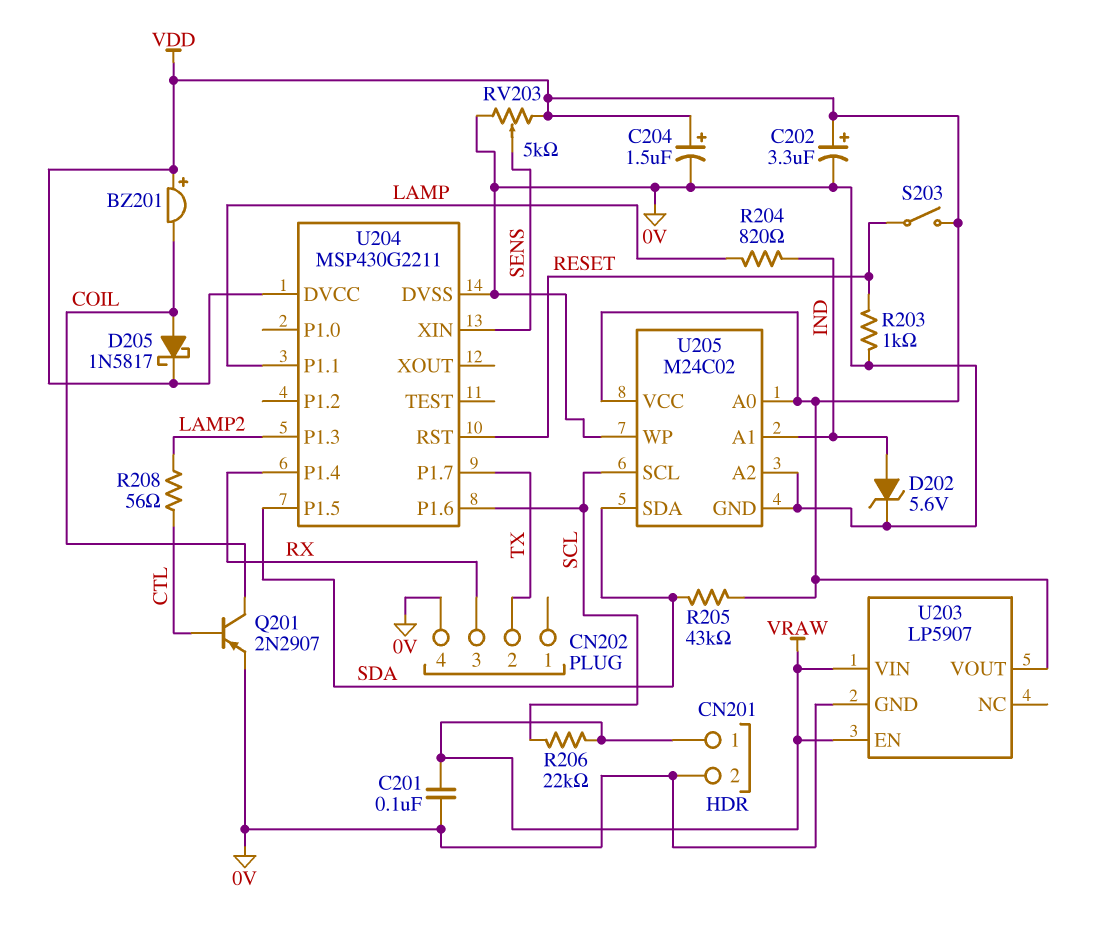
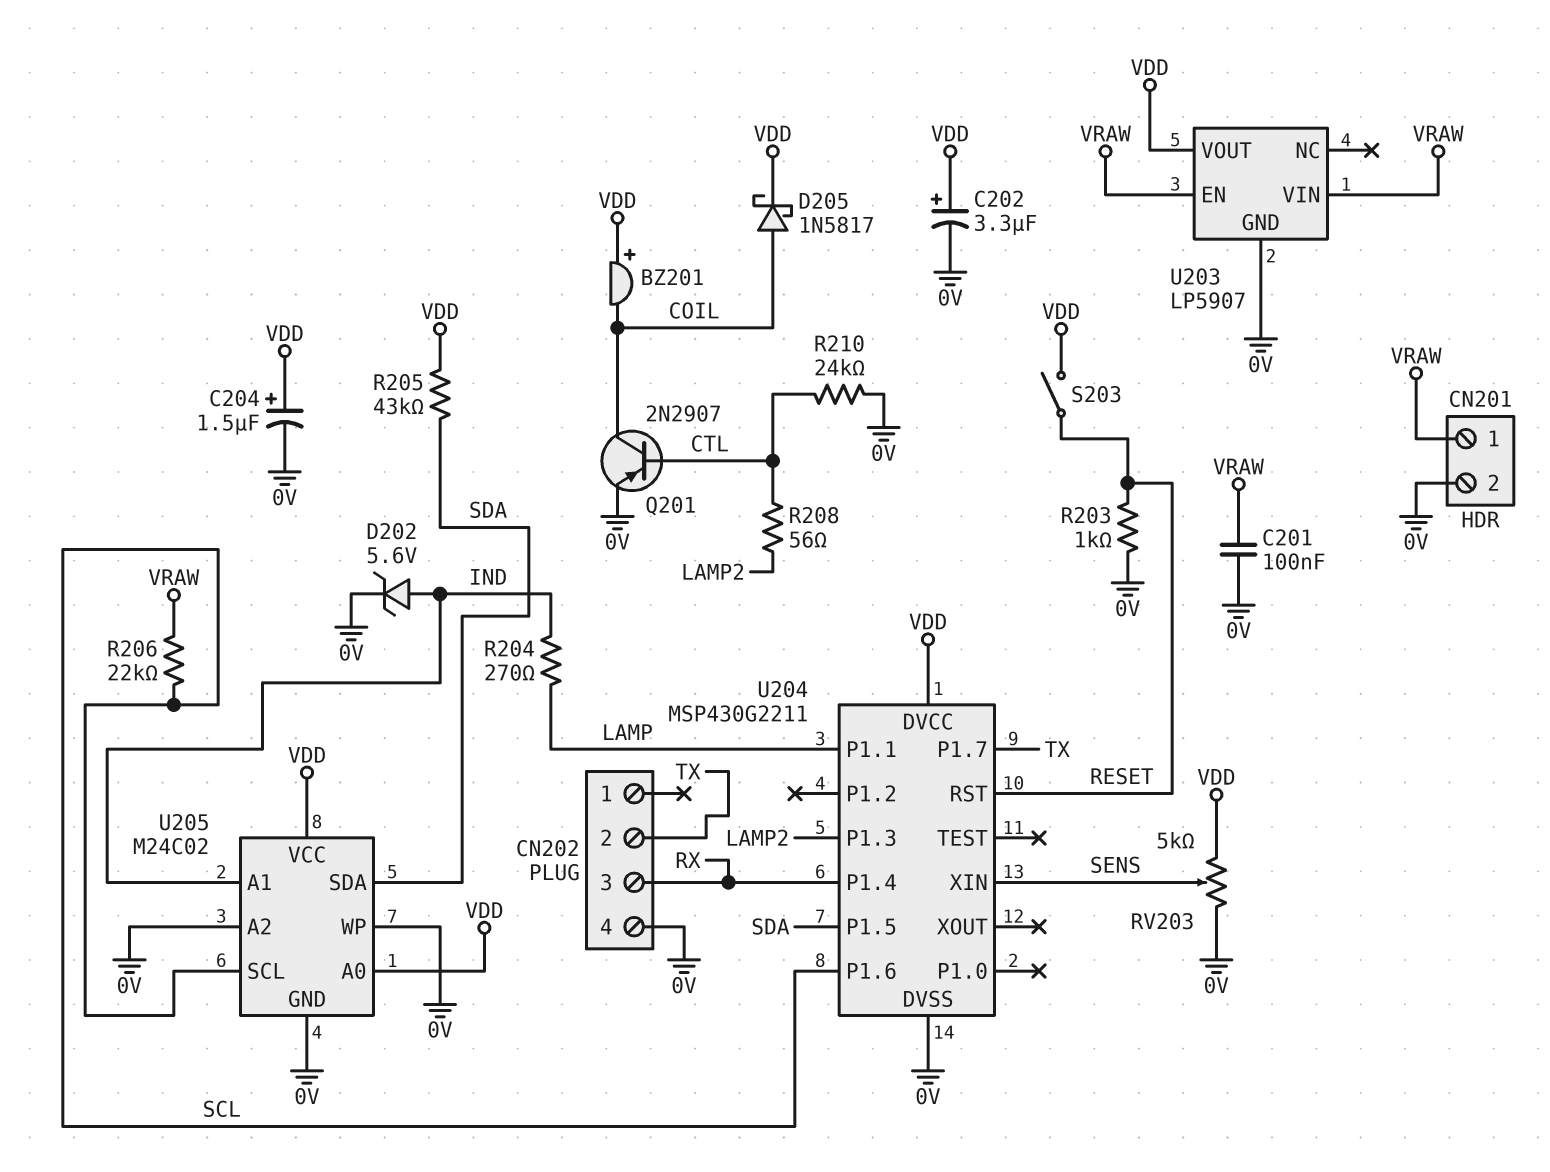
R204: 820 (IND, LAMP) -> 270 (IND, LAMP)
R210: none -> 24k (0V, CTL)

